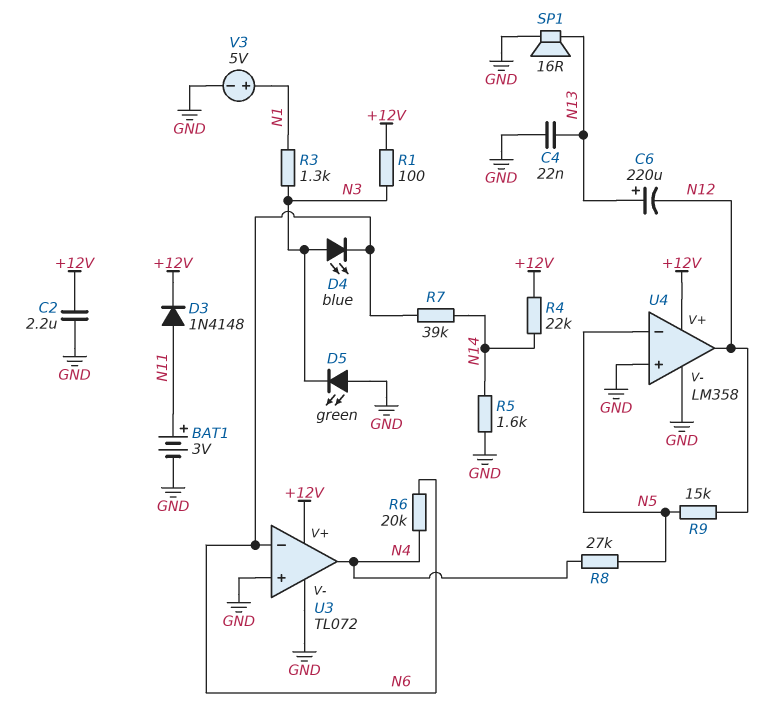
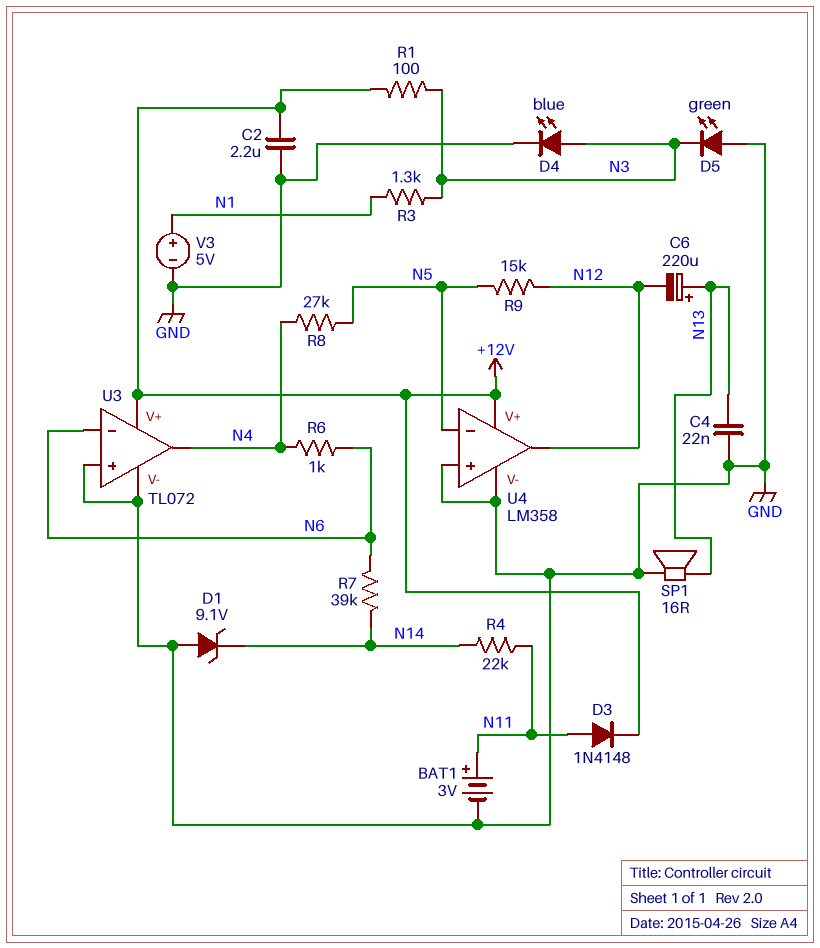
D1: none -> zener 9.1V (A GND, K N14)
D4: LED blue (A N3, K N6) -> LED blue (A N3, K GND)
R4: 22k (+12V, N14) -> 22k (N11, N14)
R5: 1.6k (GND, N14) -> none
R6: 20k (N4, N6) -> 1k (N4, N6)

